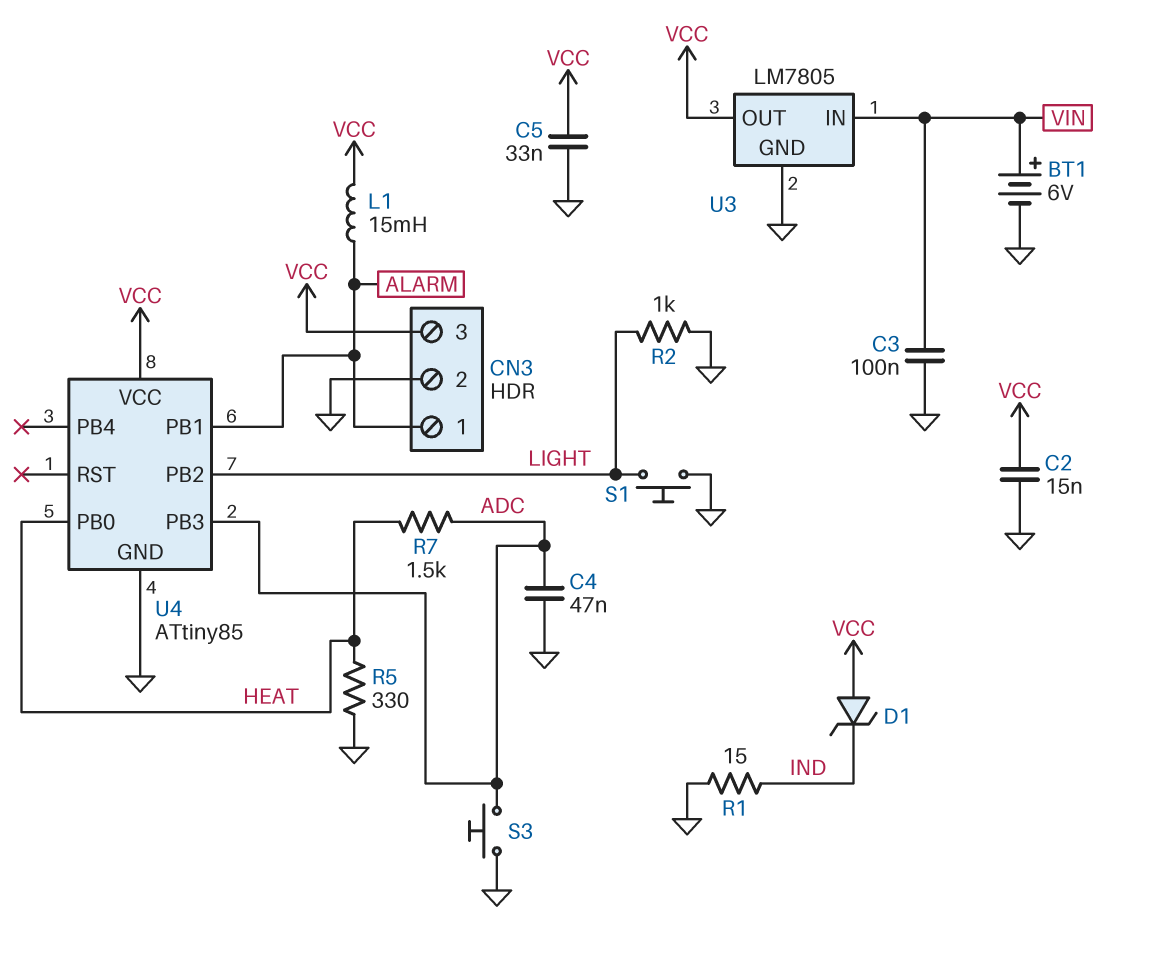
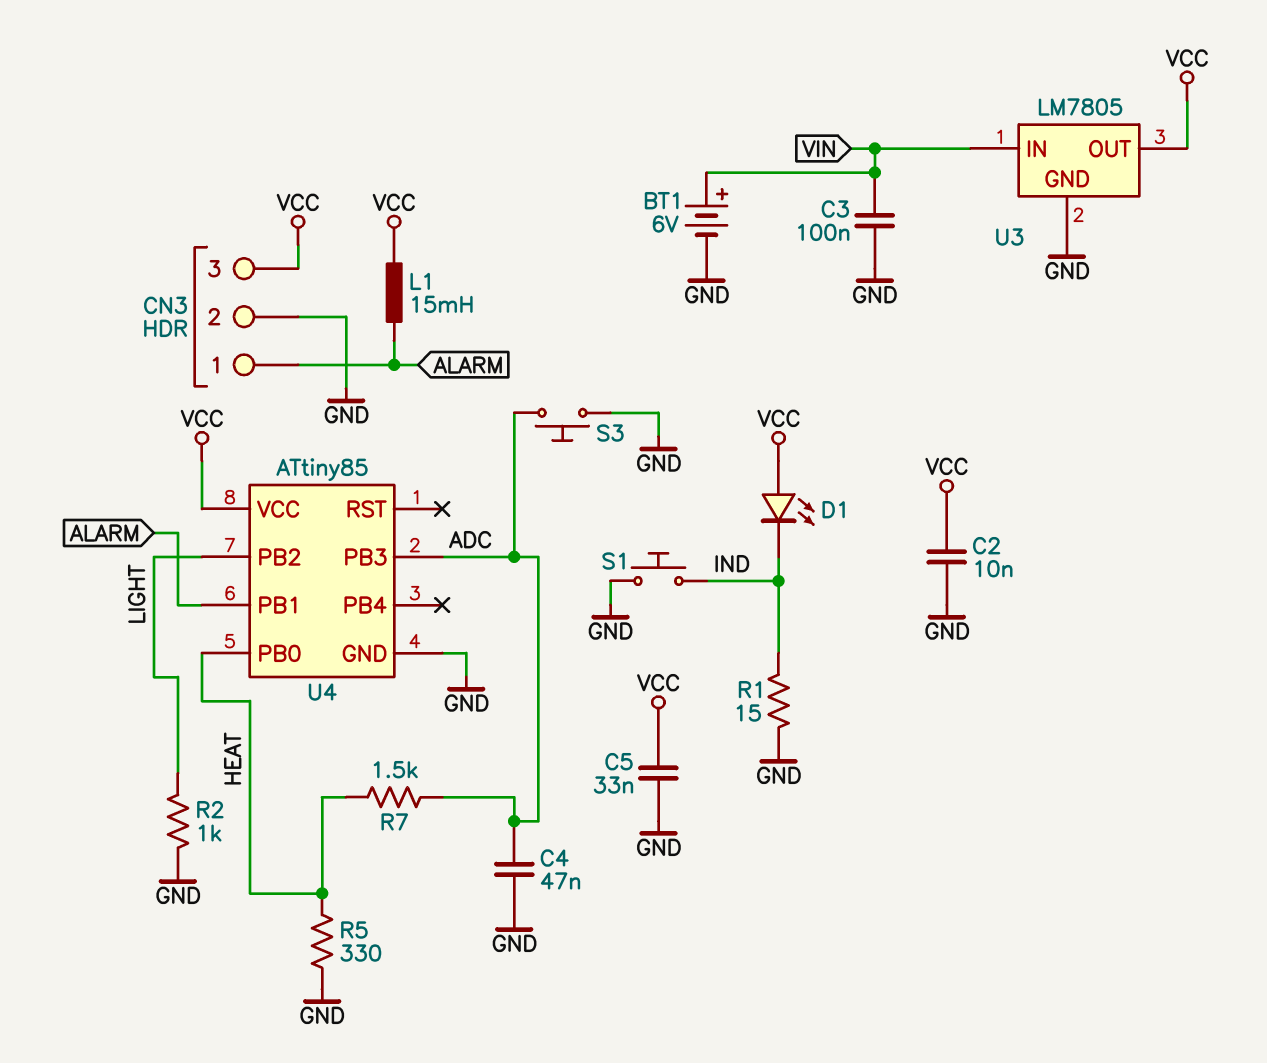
C2: 15nF (GND, VCC) -> 10nF (GND, VCC)
D1: zener (A VCC, K IND) -> LED (A VCC, K IND)
S1: button (GND, LIGHT) -> button (GND, IND)

